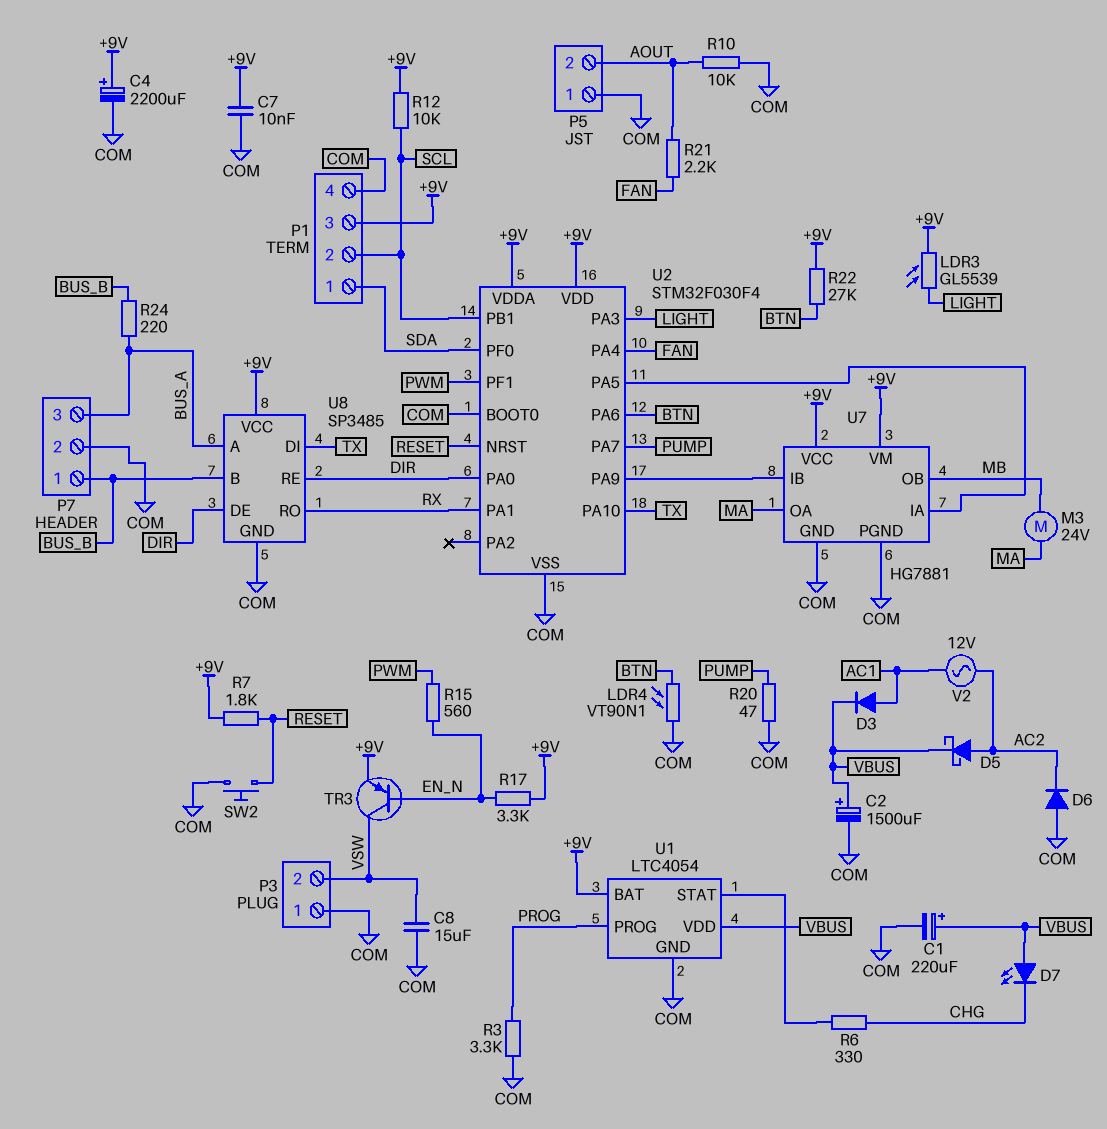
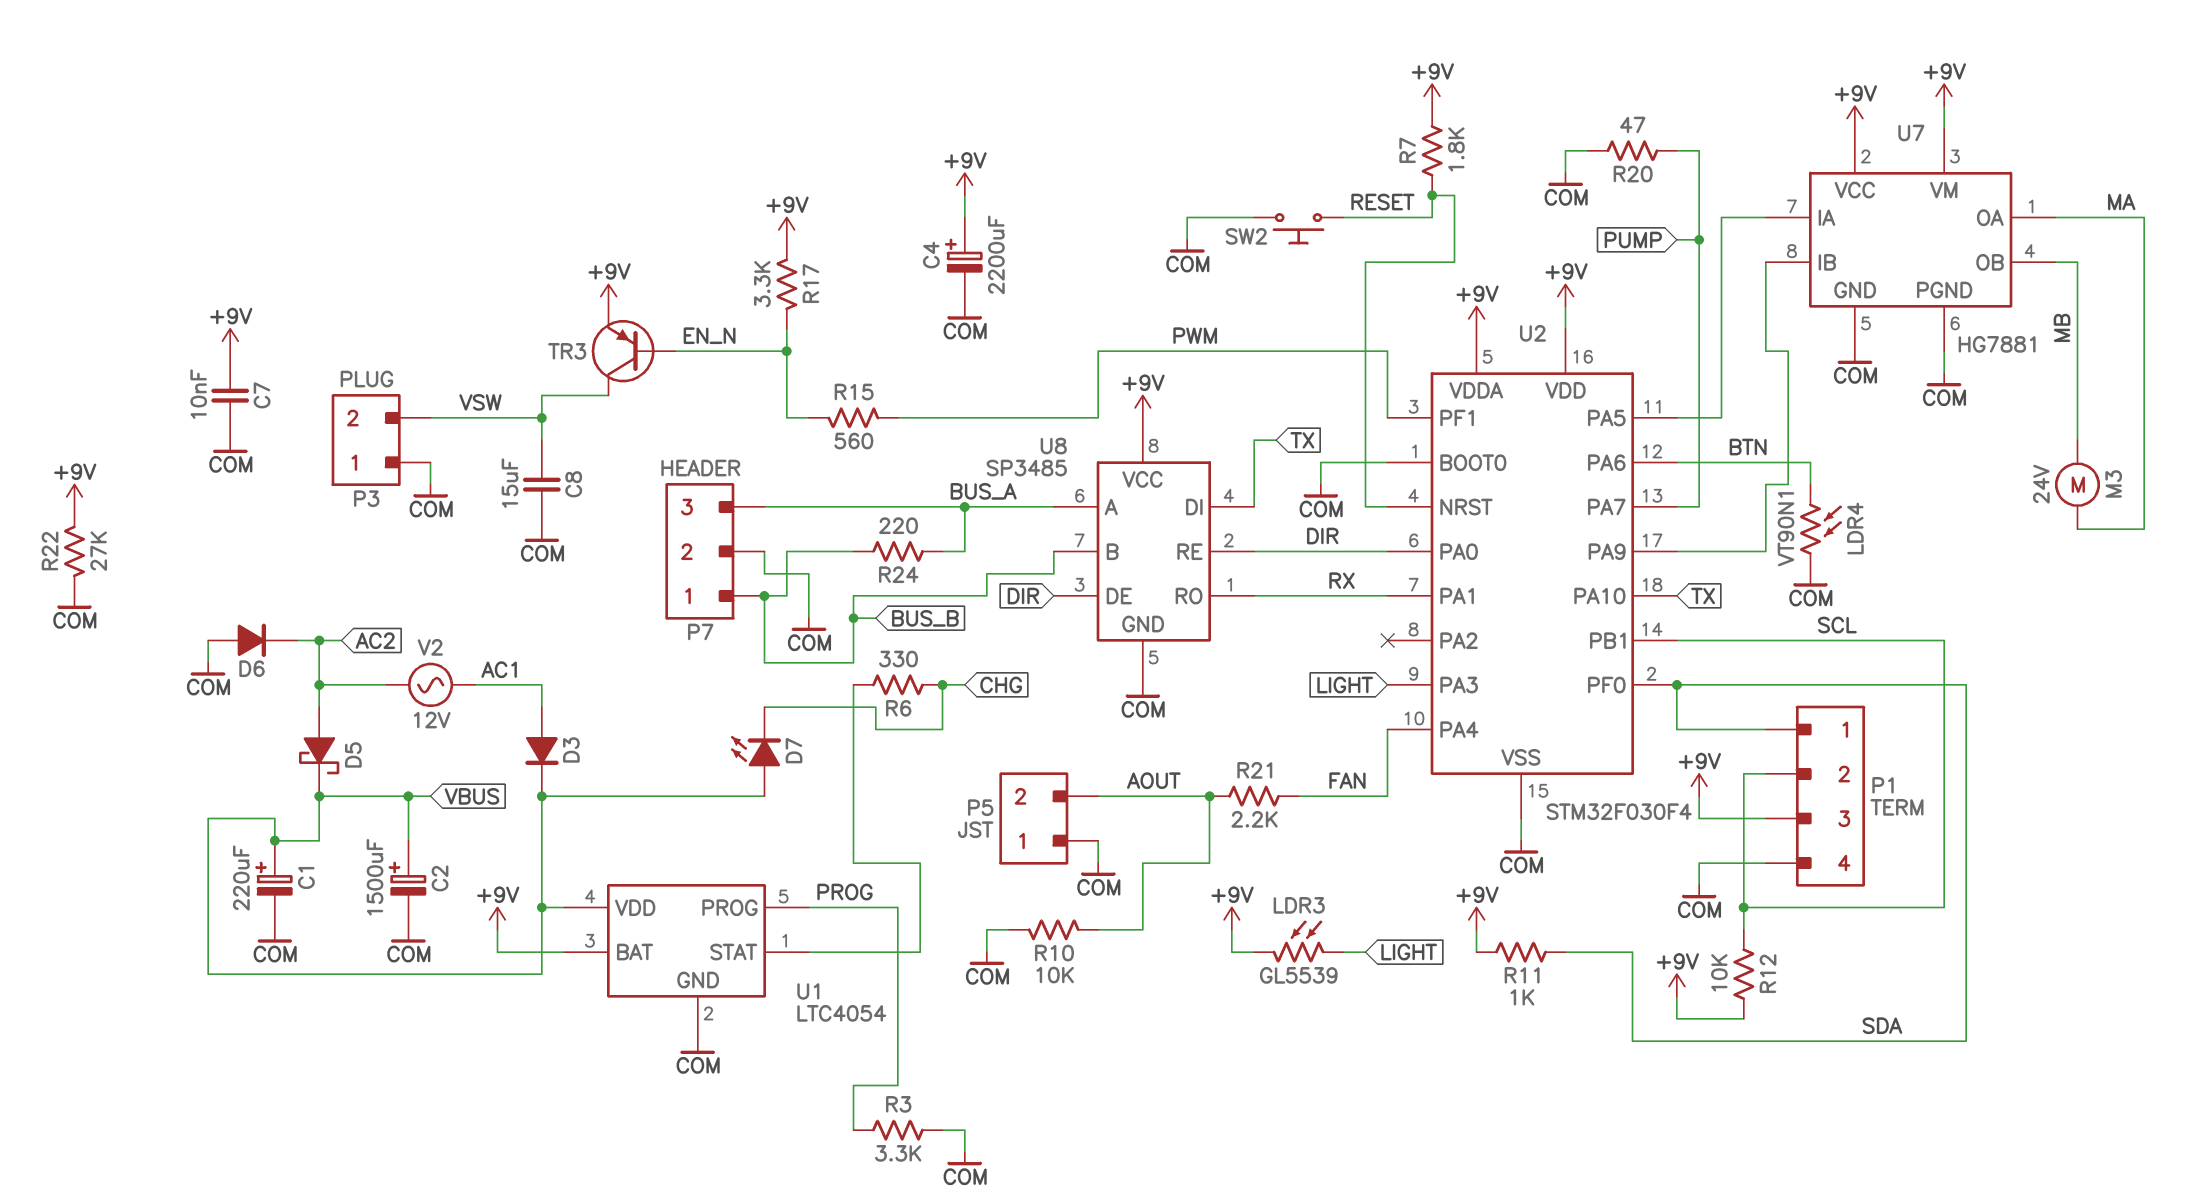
R11: none -> 1k (+9V, SDA)
R22: 27k (+9V, BTN) -> 27k (+9V, COM)

